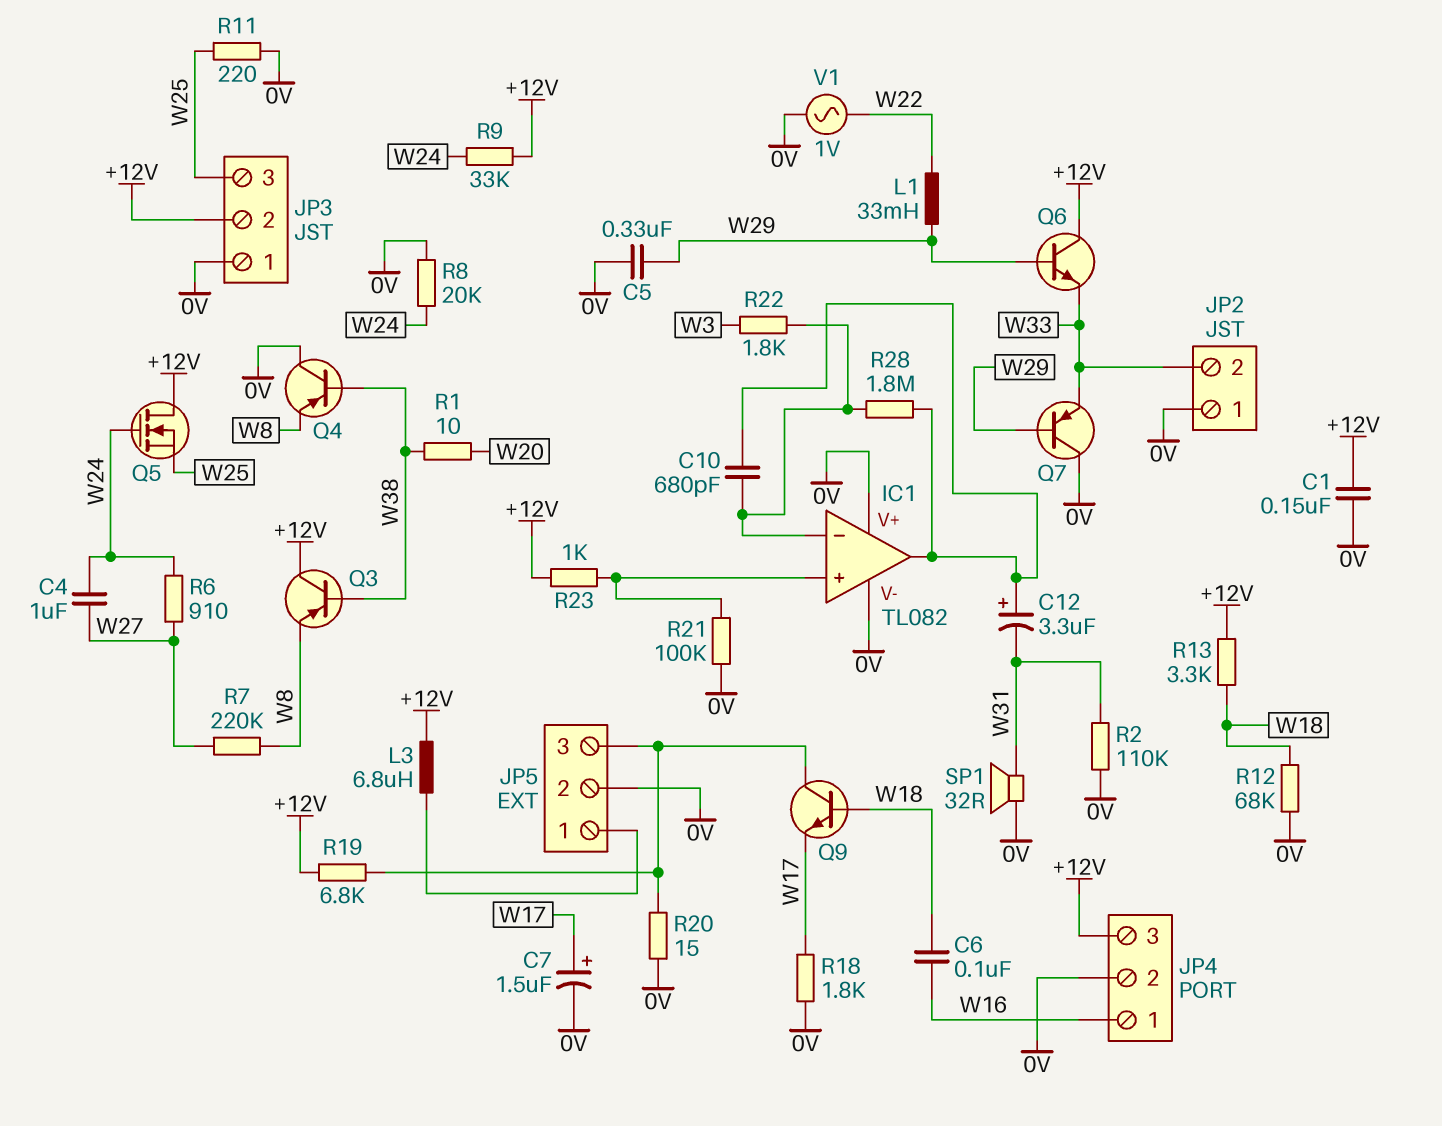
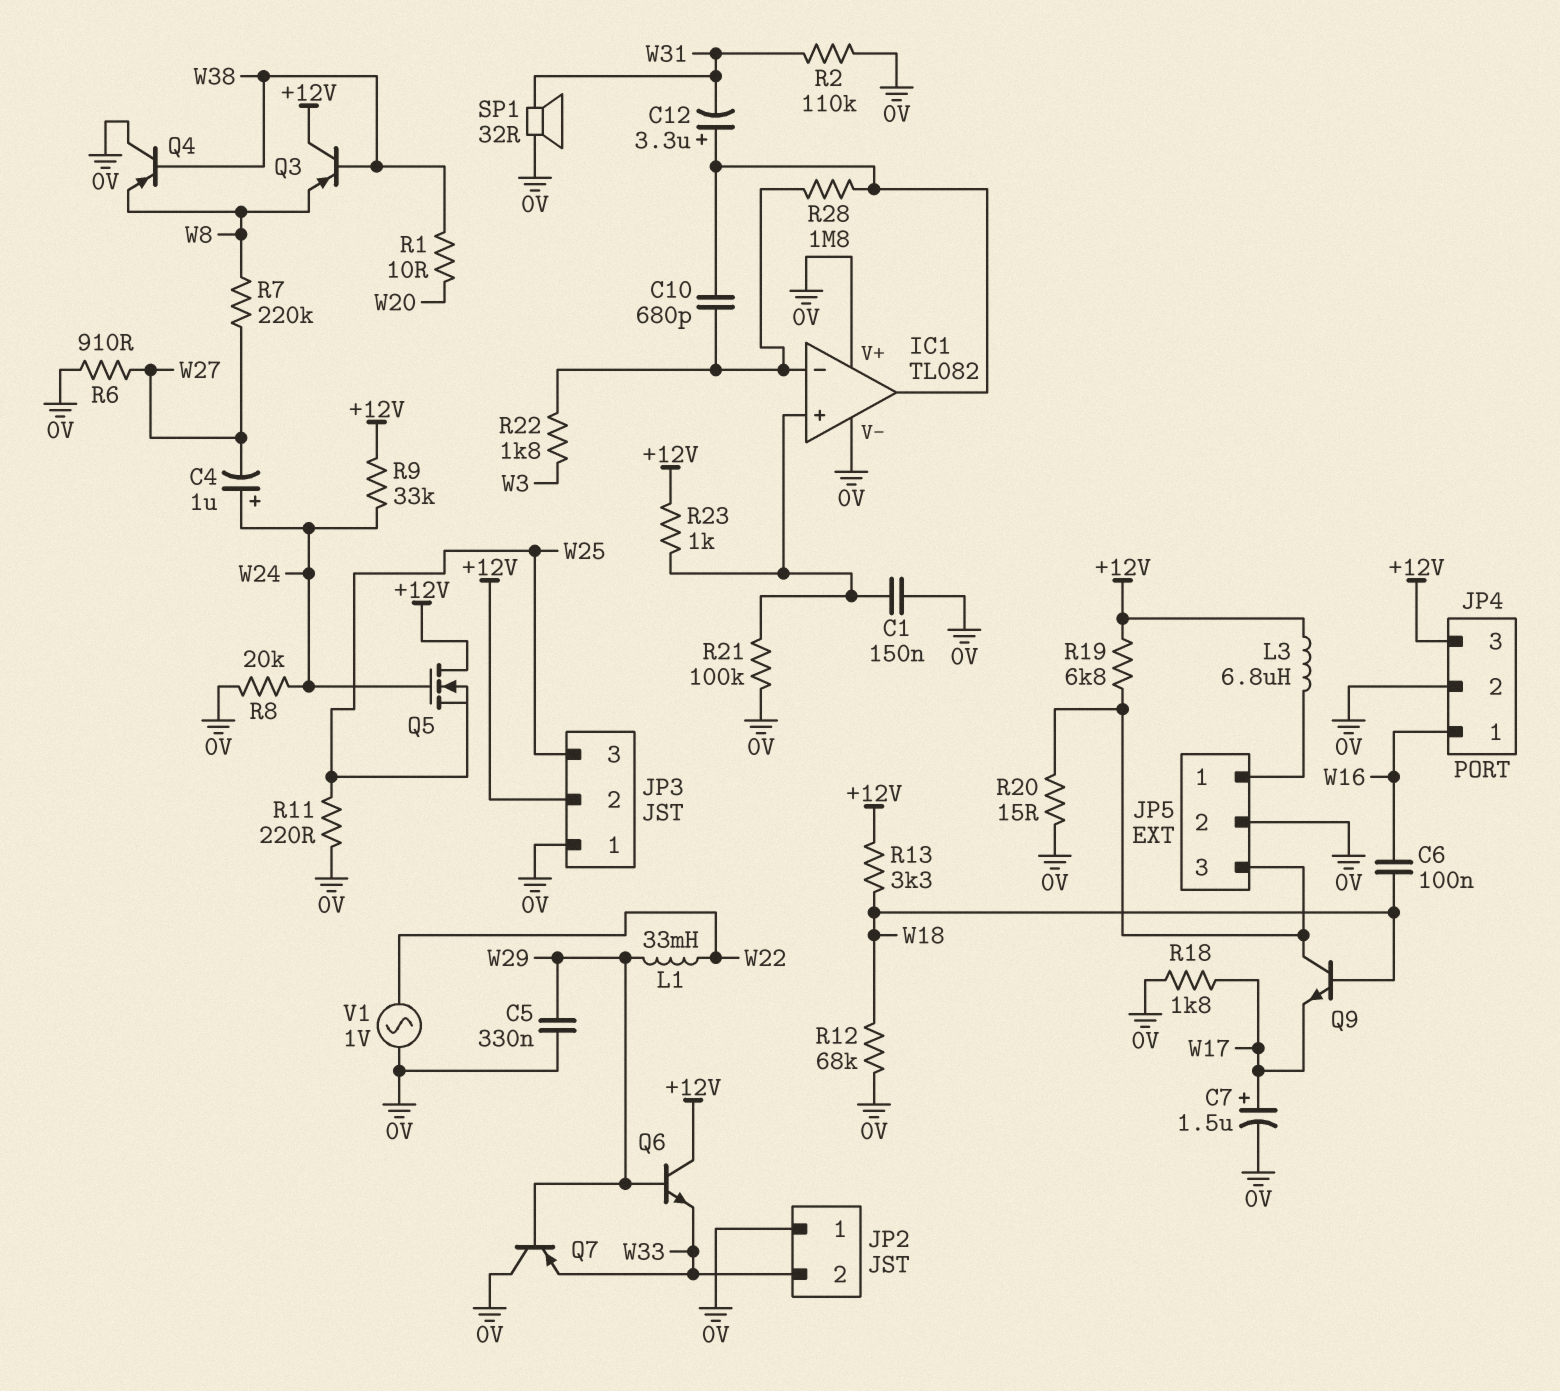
C1: 150nF (+12V, 0V) -> 150nF (0V, IC1/in+)
C4: 1uF (W24, W27) -> 1uF (plus W24, minus W27)
R6: 910 (W24, W27) -> 910 (0V, W27)

